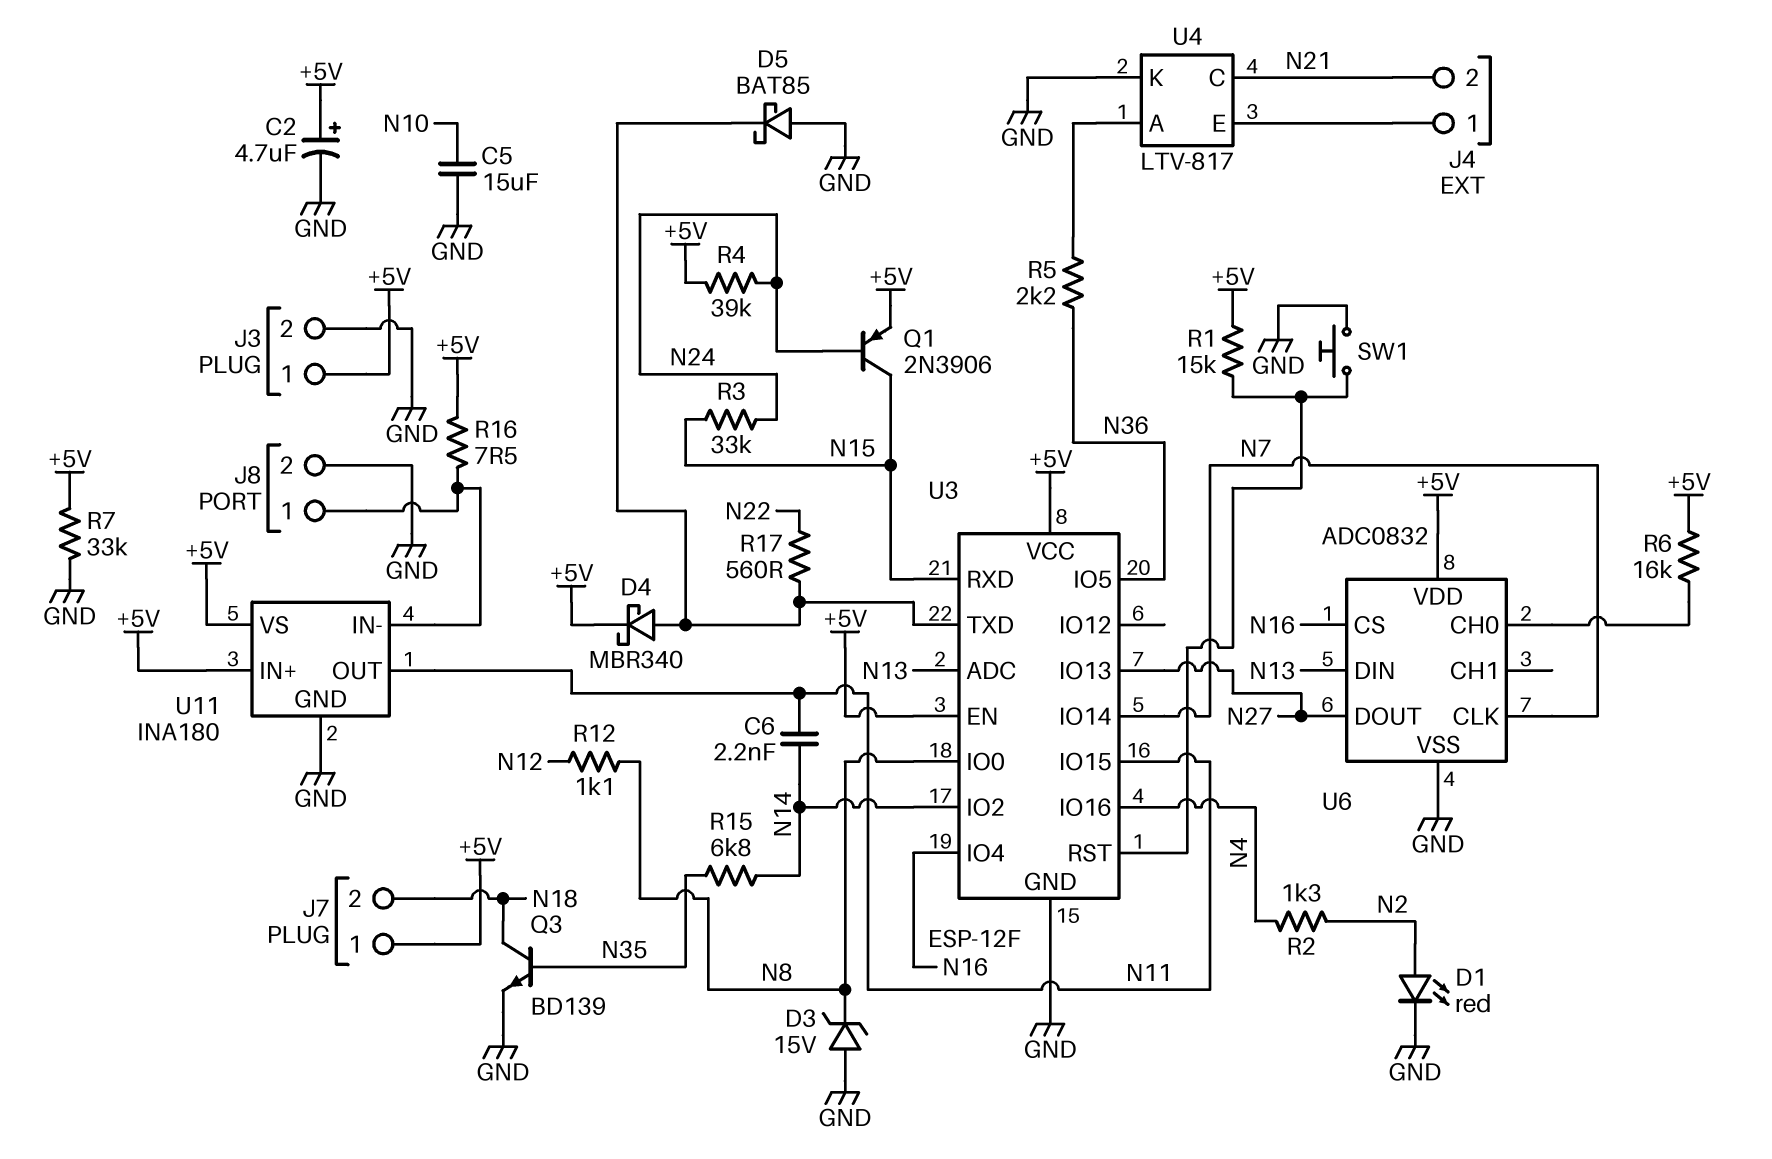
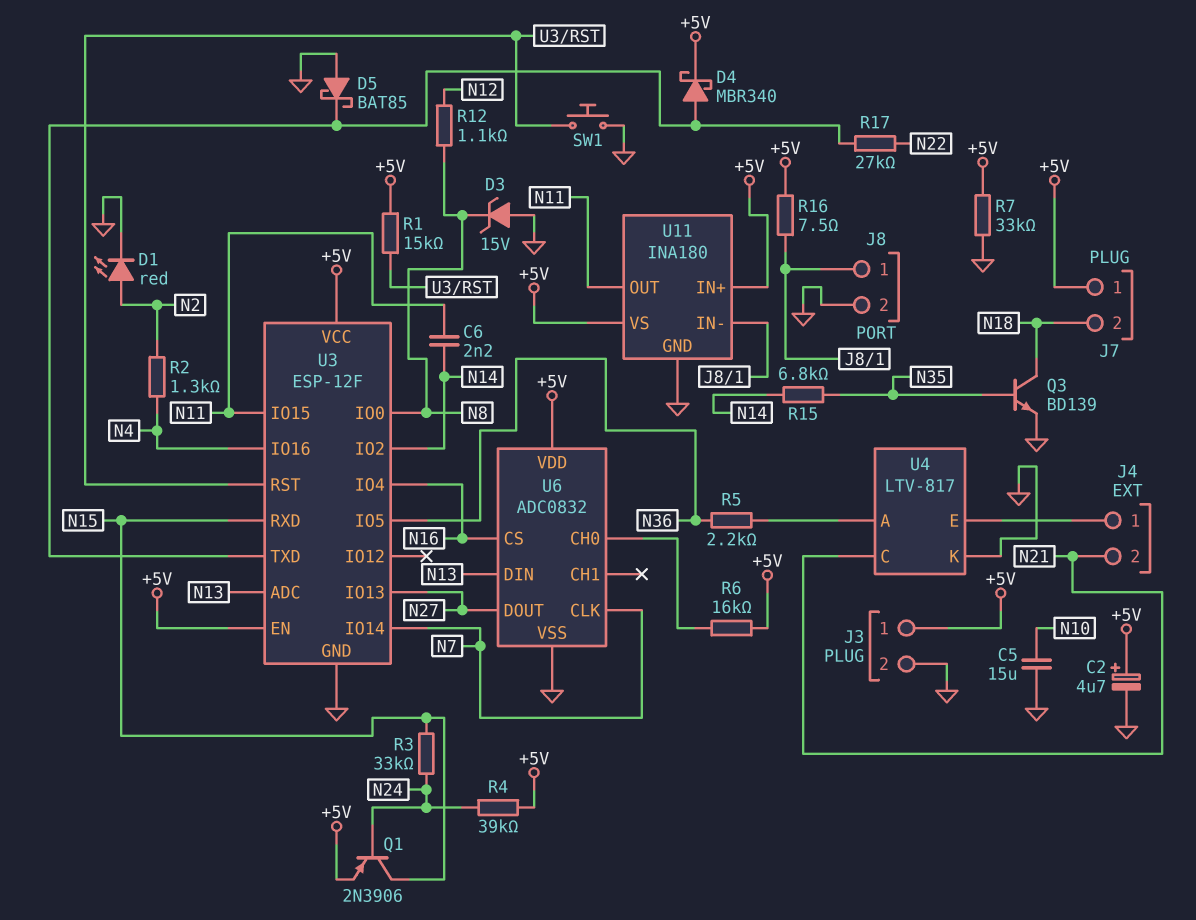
R17: 560 (N22, U3/TXD) -> 27k (N22, U3/TXD)

